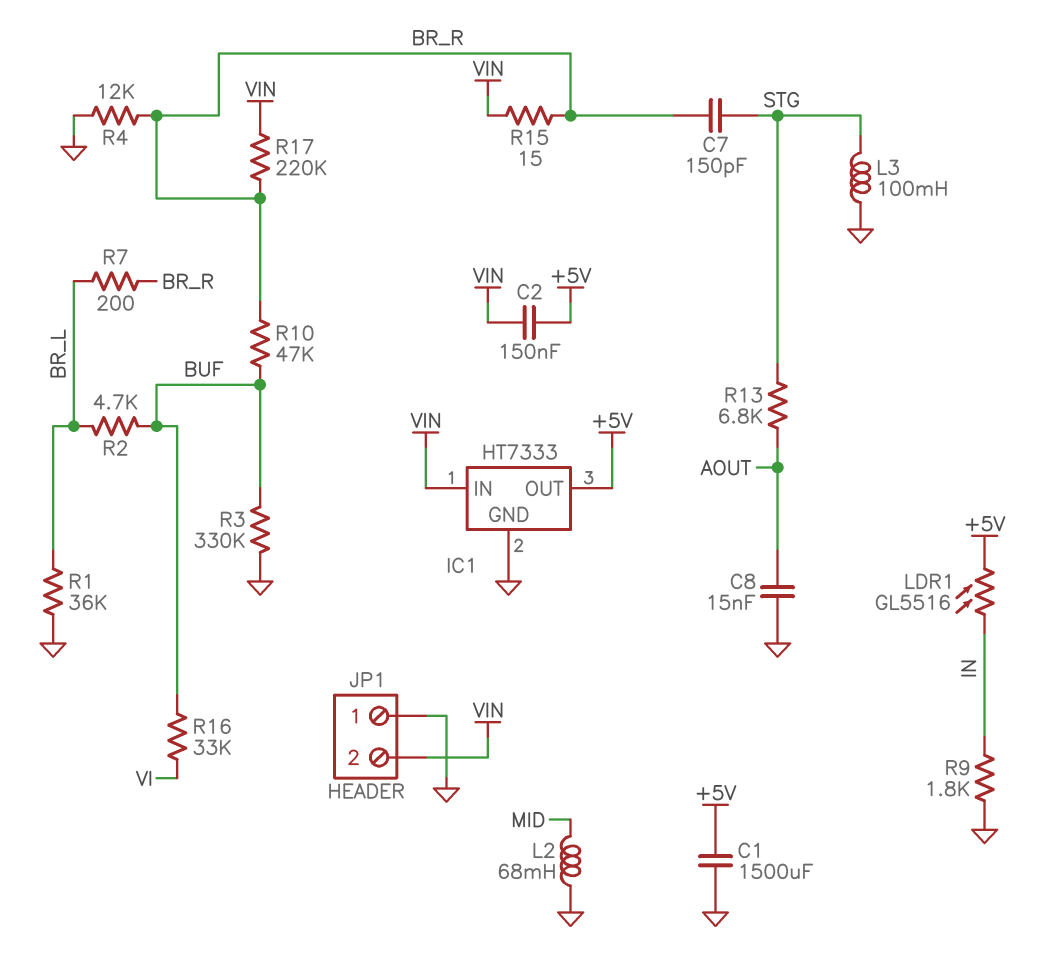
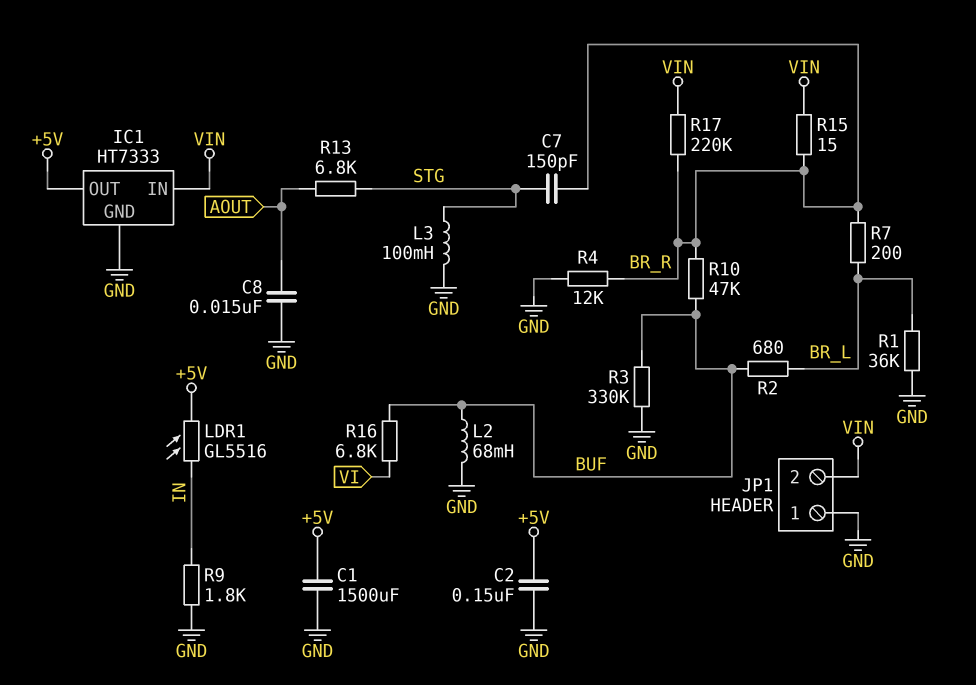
C2: 150nF (+5V, VIN) -> 150nF (+5V, GND)
L2: 68mH (GND, MID) -> 68mH (BUF, GND)
R2: 4.7k (BR_L, BUF) -> 680 (BR_L, BUF)
R16: 33k (BUF, VI) -> 6.8k (BUF, VI)

